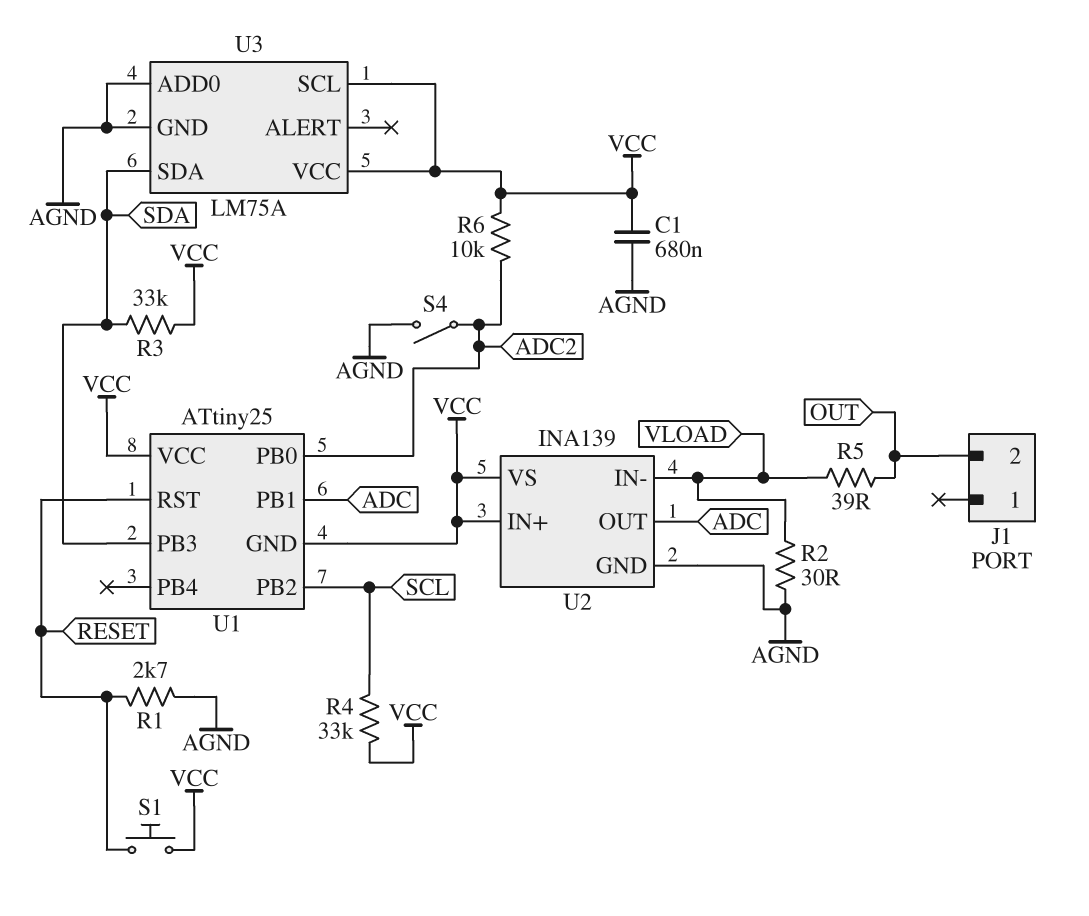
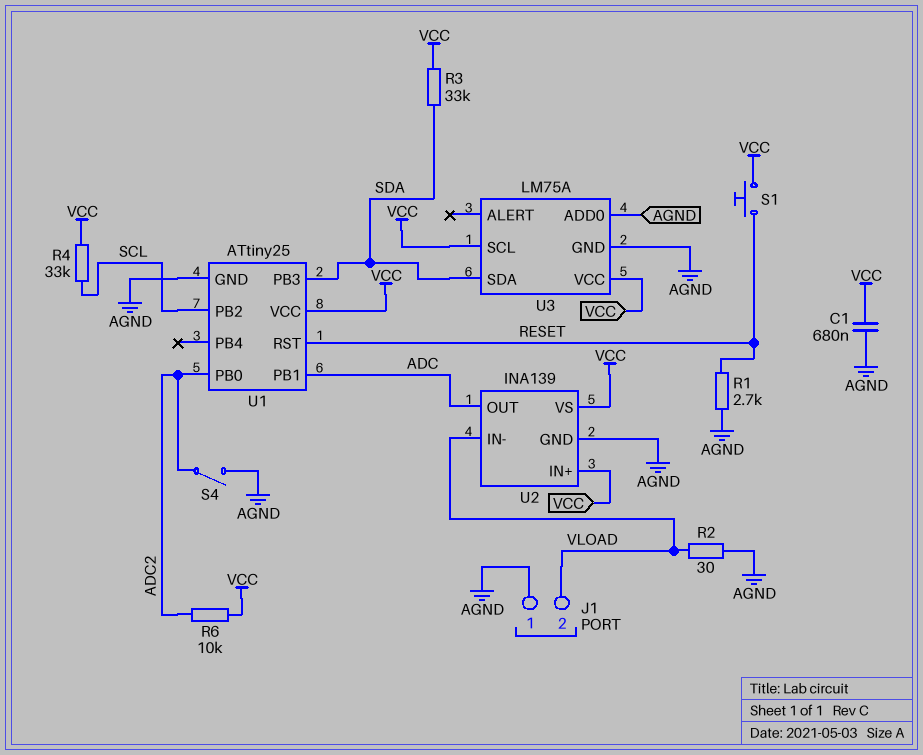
J1 pin 1: none -> AGND
J1 pin 2: OUT -> VLOAD
R5: 39 (OUT, VLOAD) -> none
U1 pin GND: VCC -> AGND

